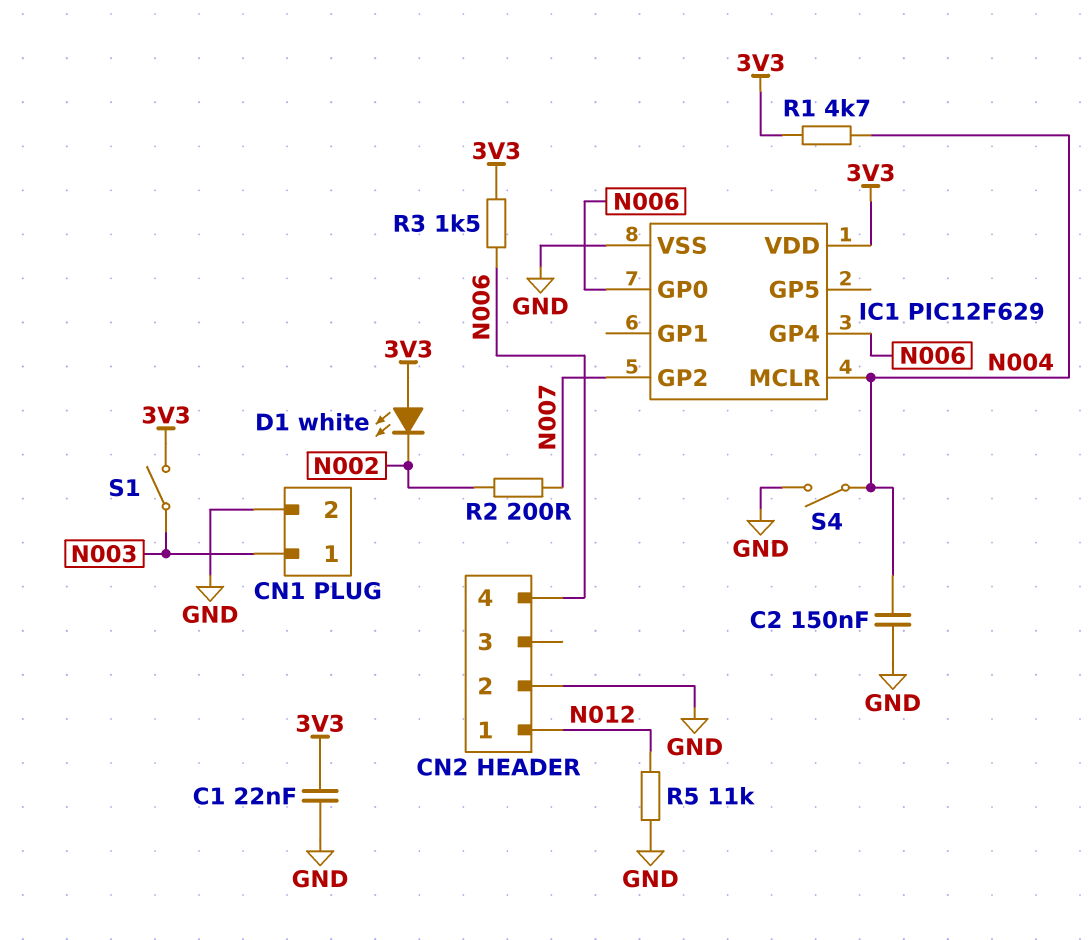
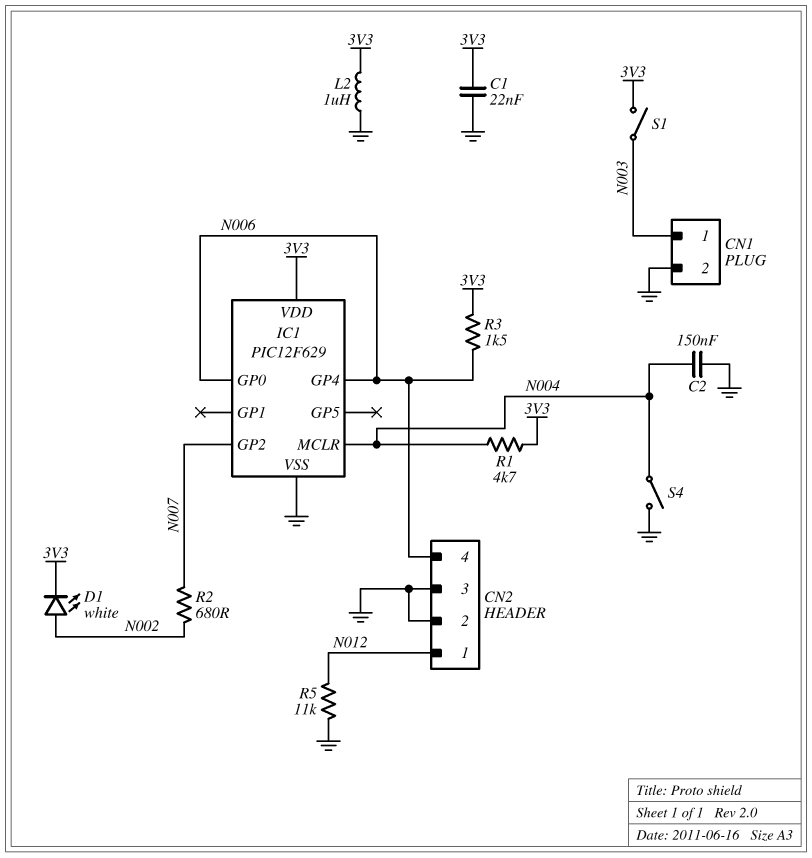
CN2 pin 3: none -> GND
D1: LED white (A 3V3, K N002) -> LED white (A N002, K 3V3)
L2: none -> 1uH (3V3, GND)
R2: 200 (N002, N007) -> 680 (N002, N007)

